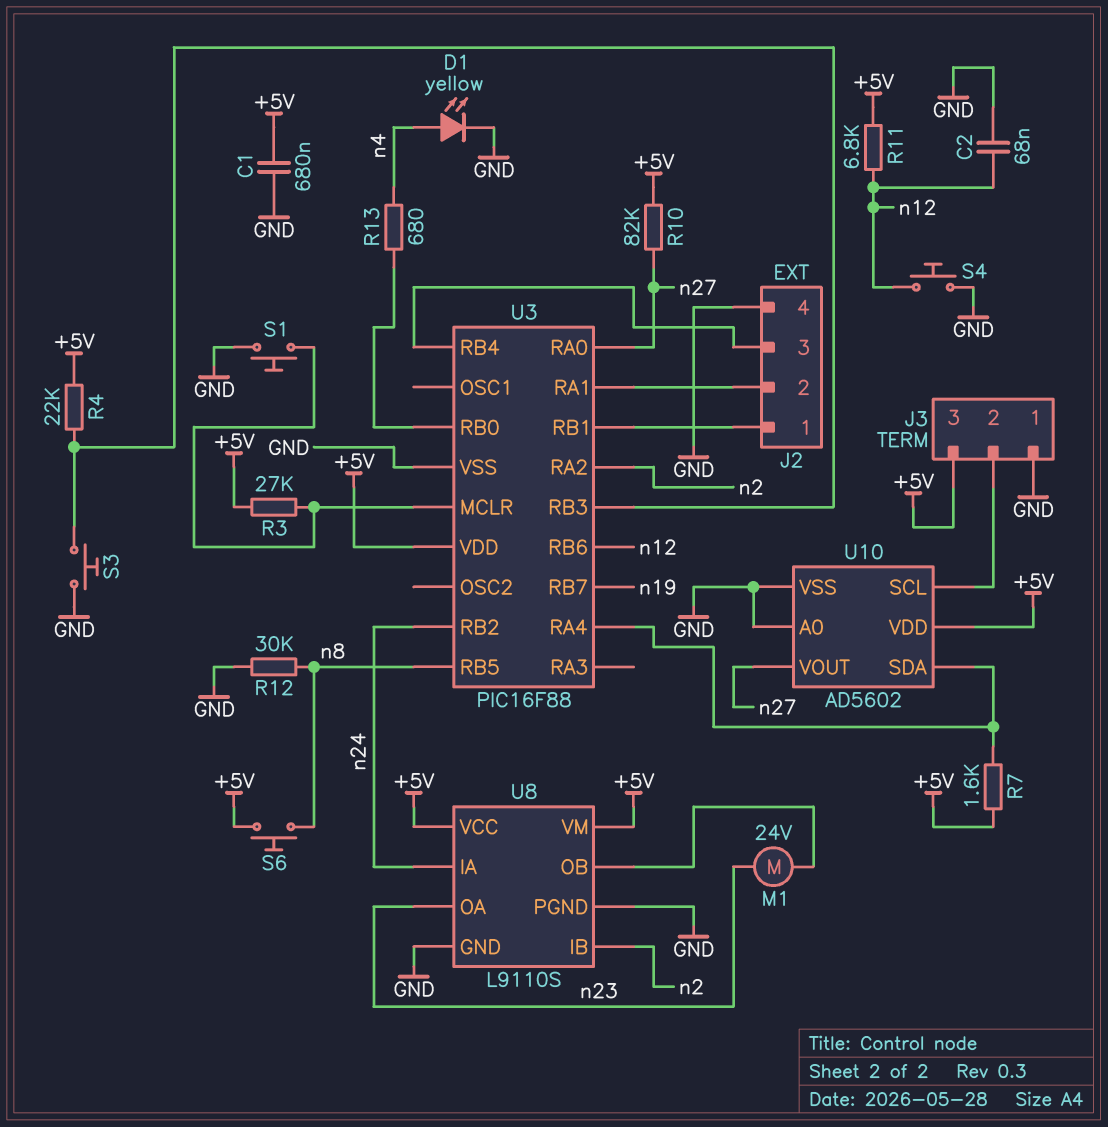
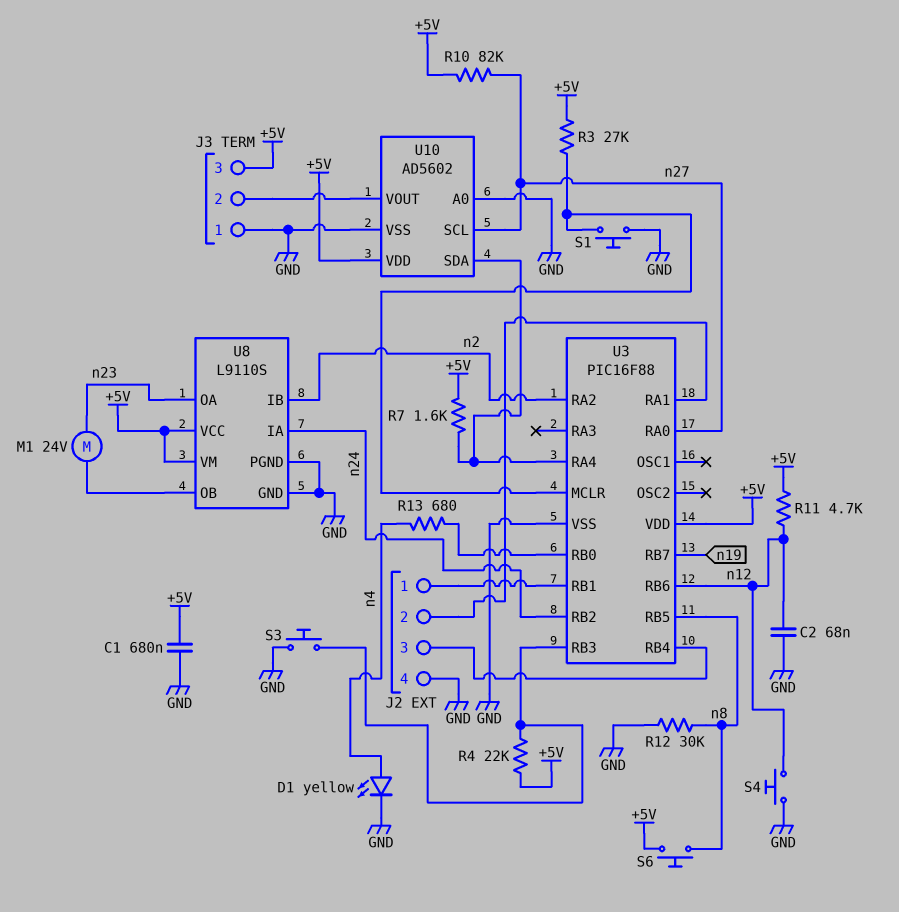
R11: 6.8k (+5V, n12) -> 4.7k (+5V, n12)
U10 pin SCL: J3/2 -> n27
U10 pin VOUT: n27 -> J3/2

